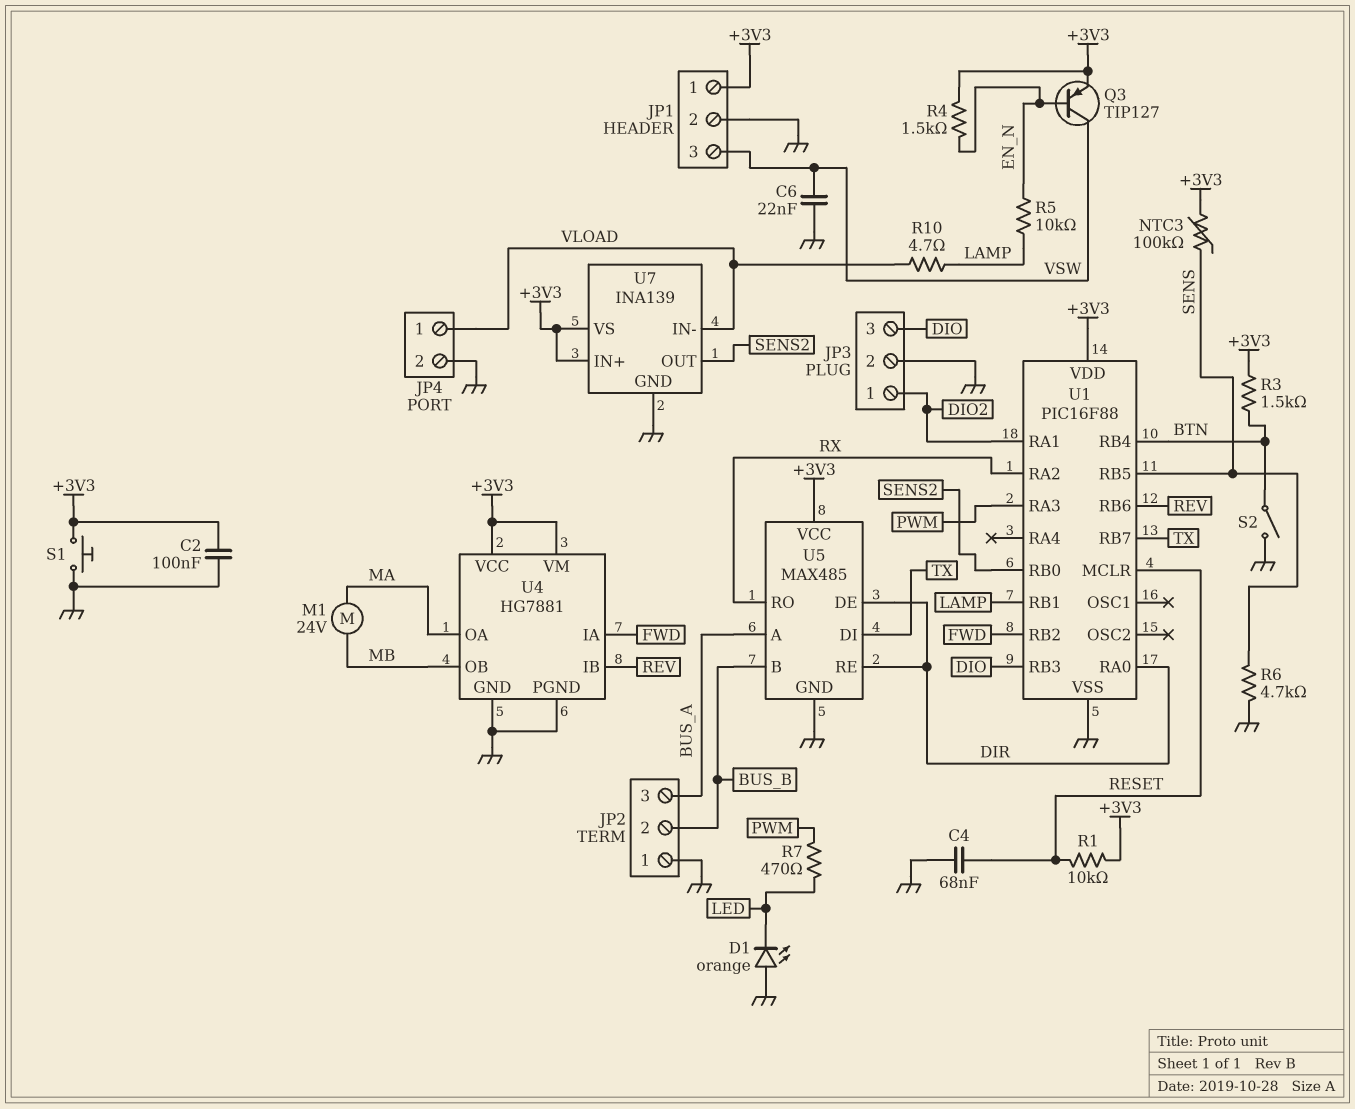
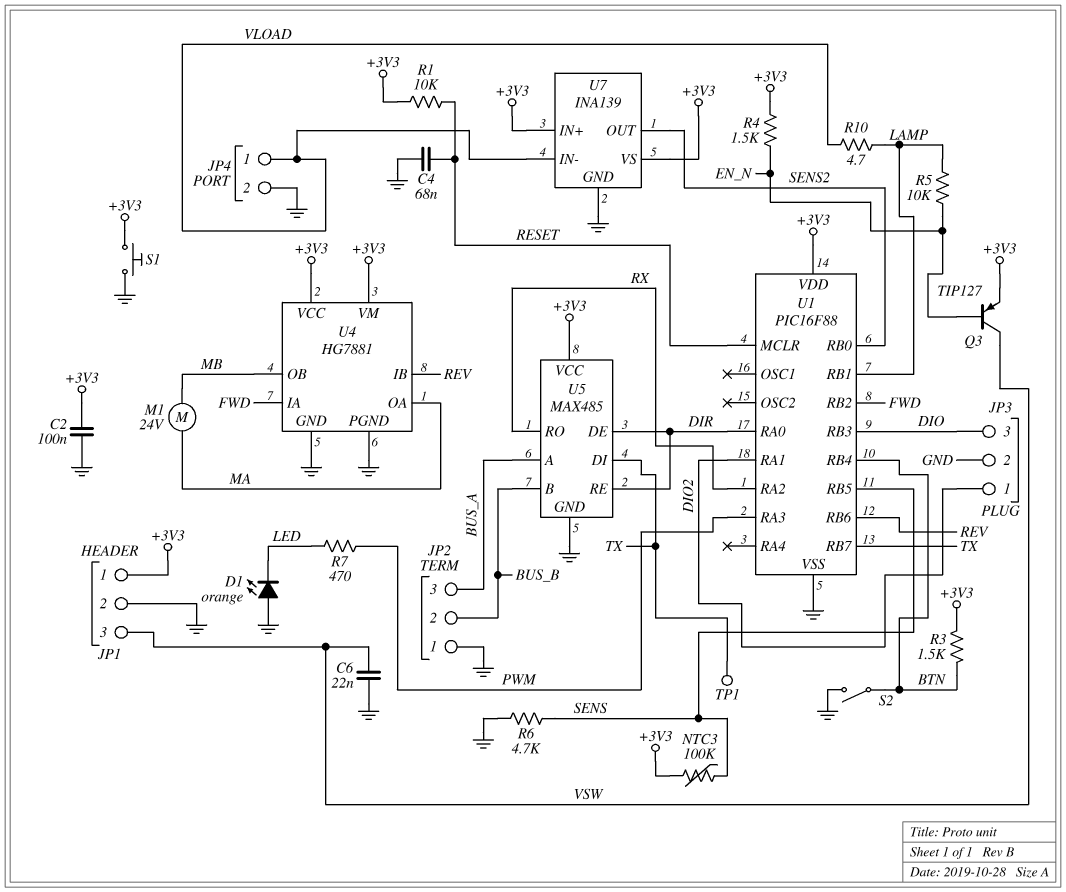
TP1: none -> test point (TX)

